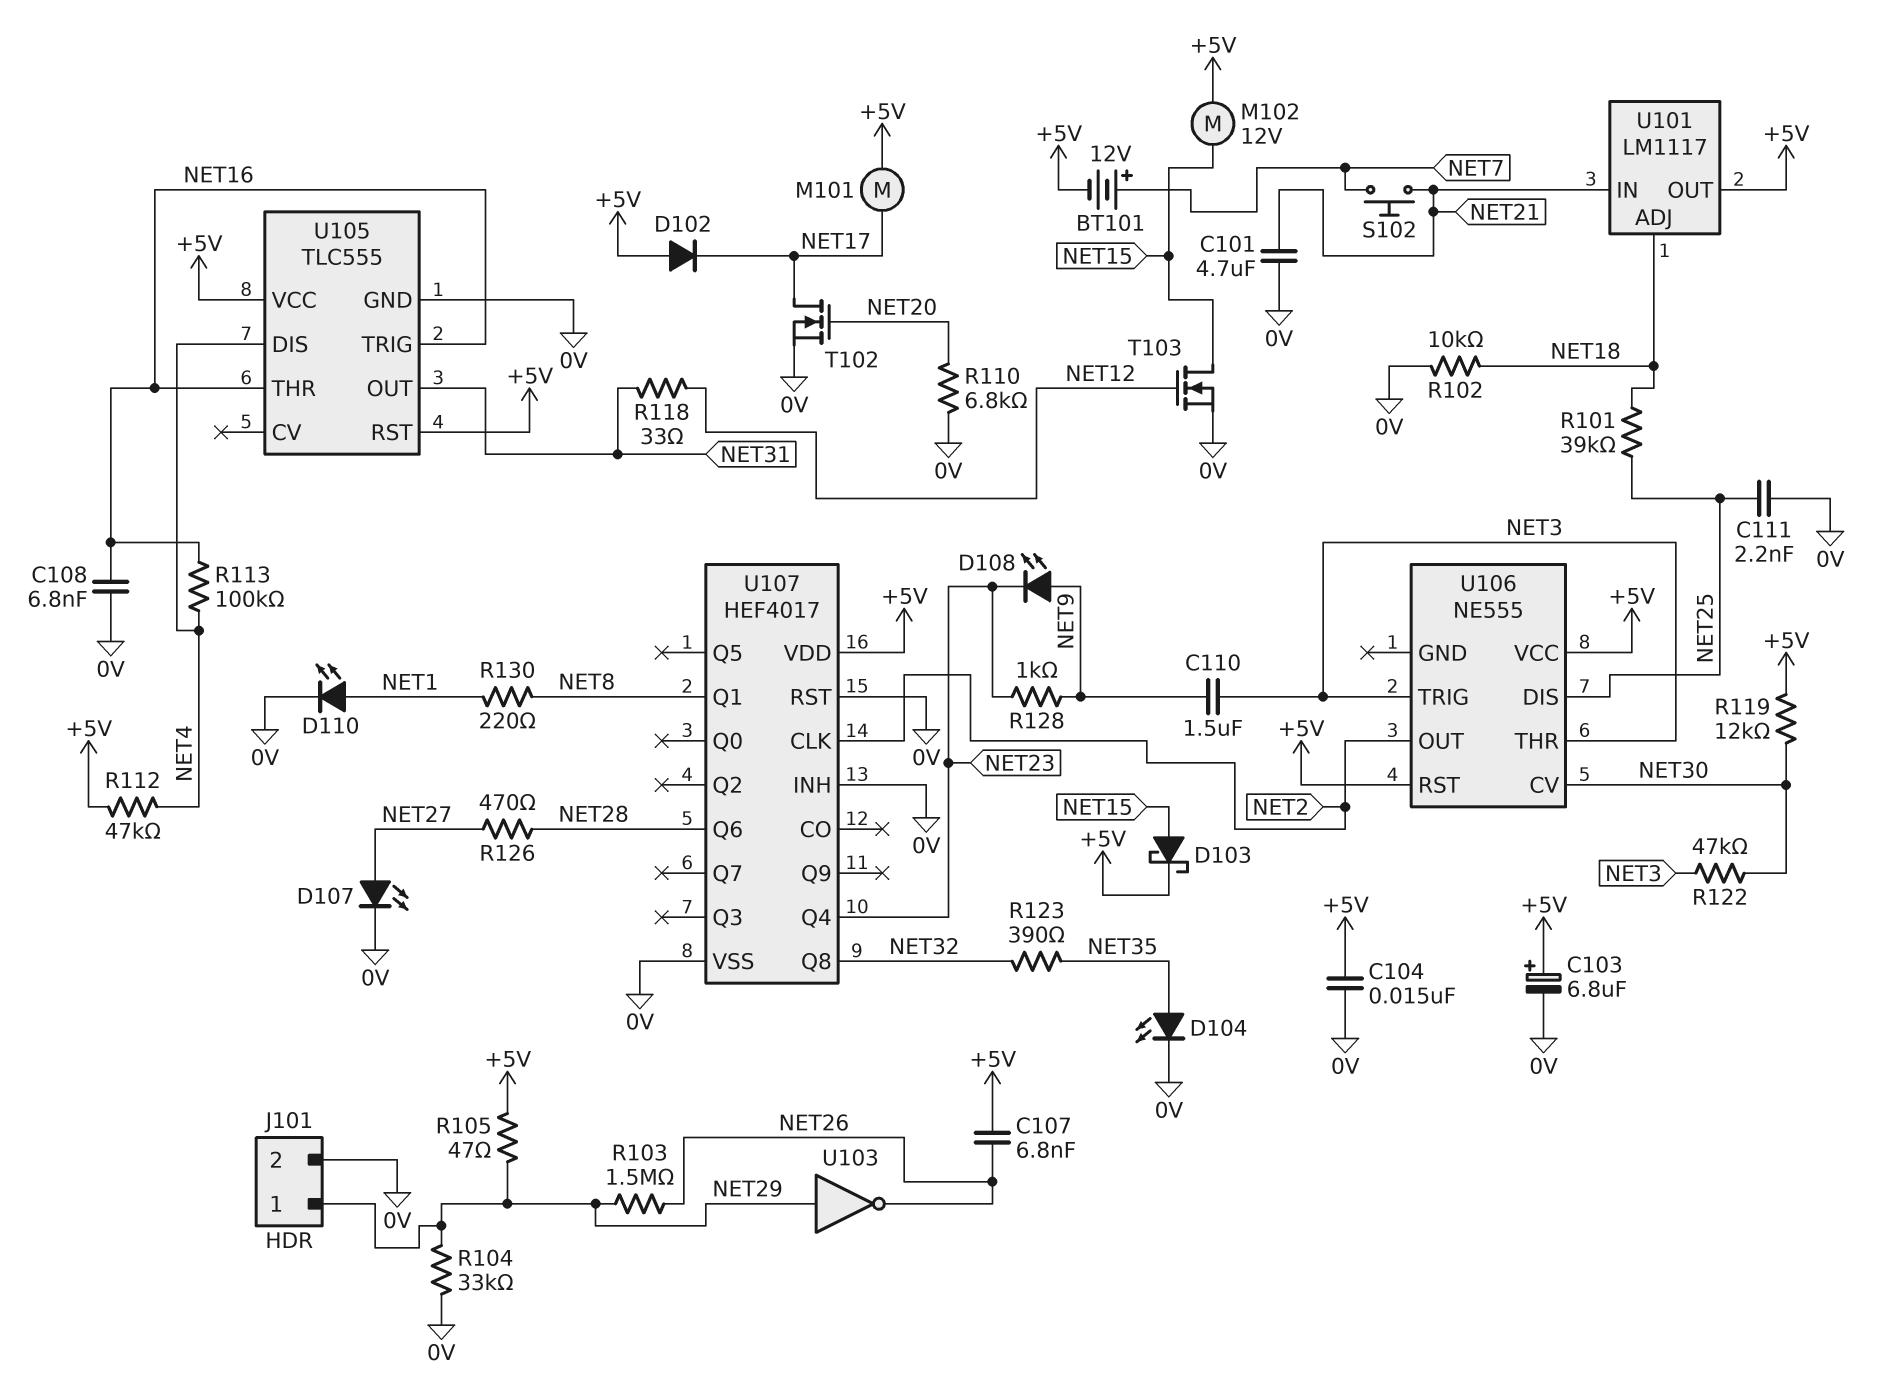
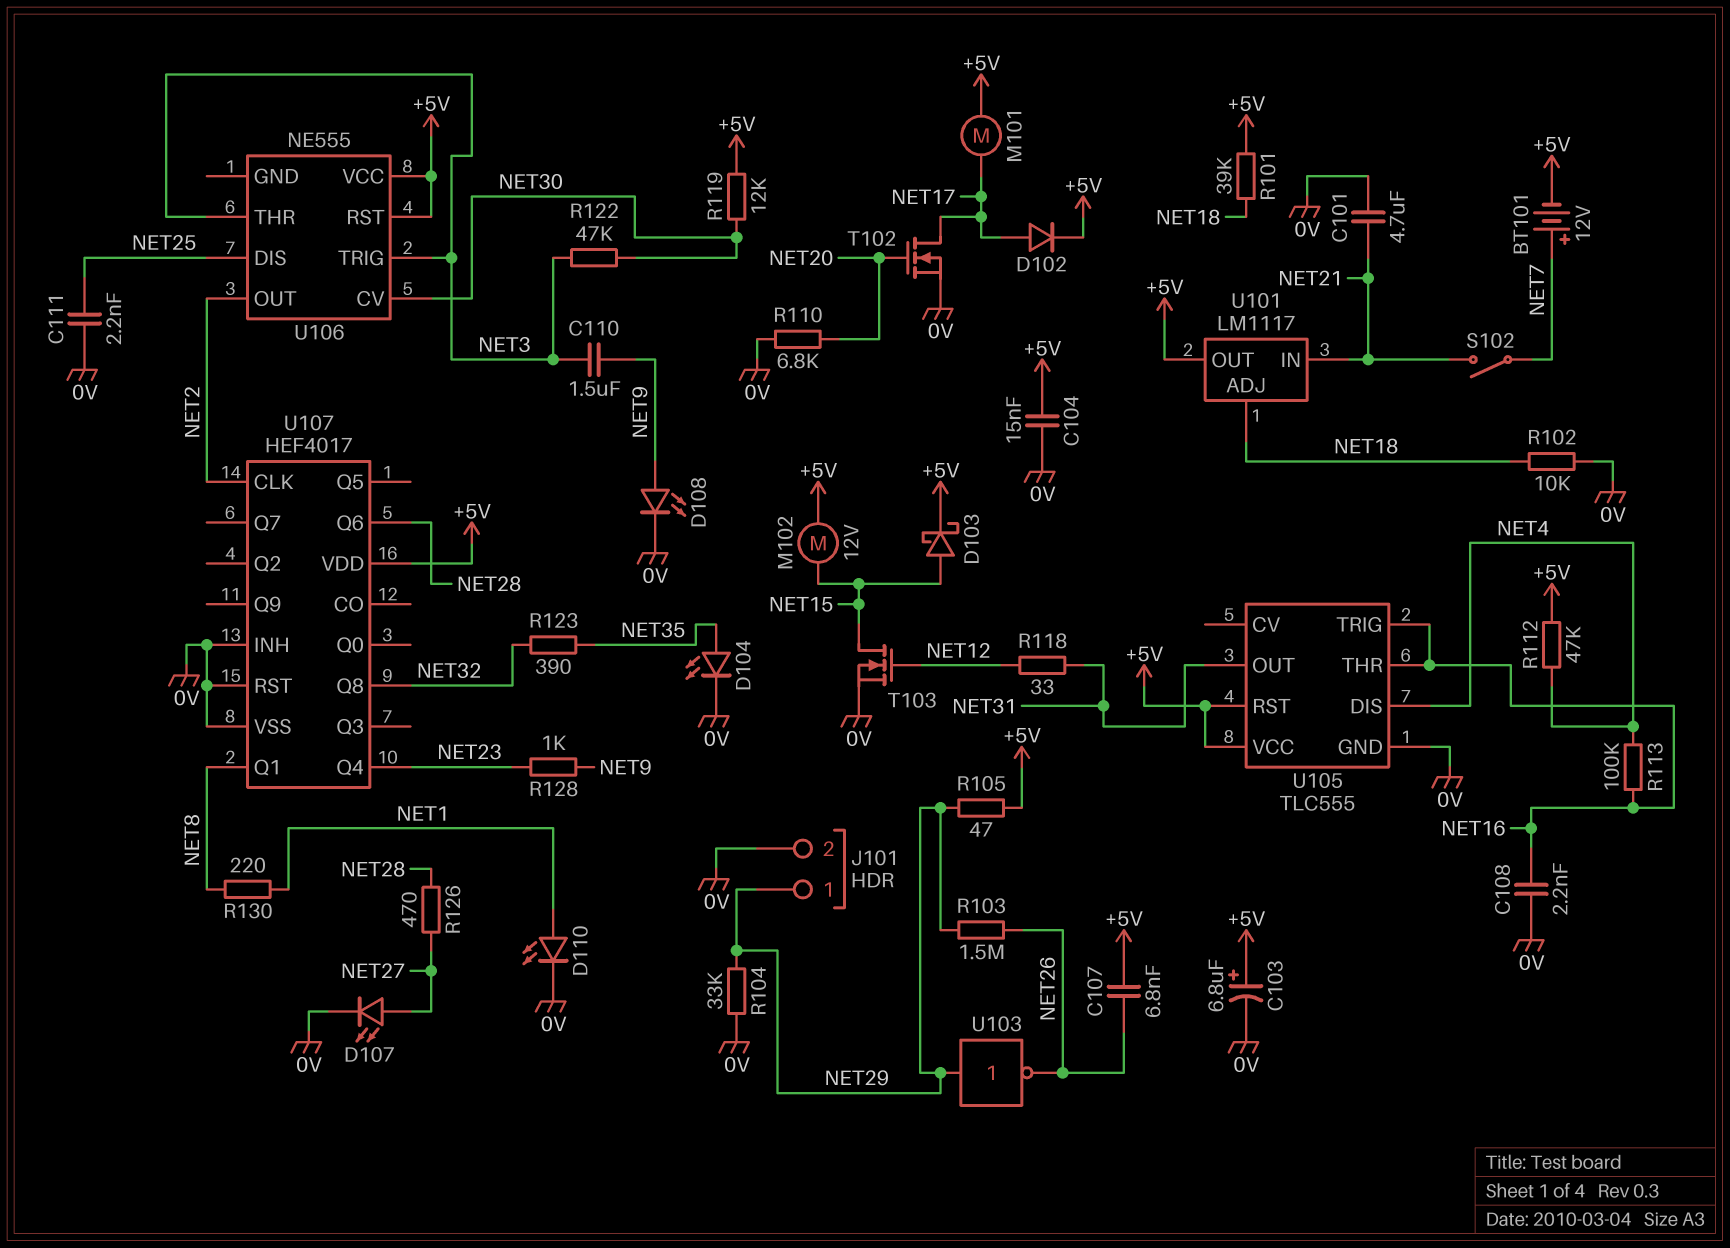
C108: 6.8nF (0V, NET16) -> 2.2nF (0V, NET16)
D102: diode (A +5V, K NET17) -> diode (A NET17, K +5V)
D108: LED (A NET9, K NET23) -> LED (A NET9, K 0V)
R101: 39k (NET18, NET25) -> 39k (+5V, NET18)
S102: button (NET7, NET21) -> switch (NET7, NET21)

